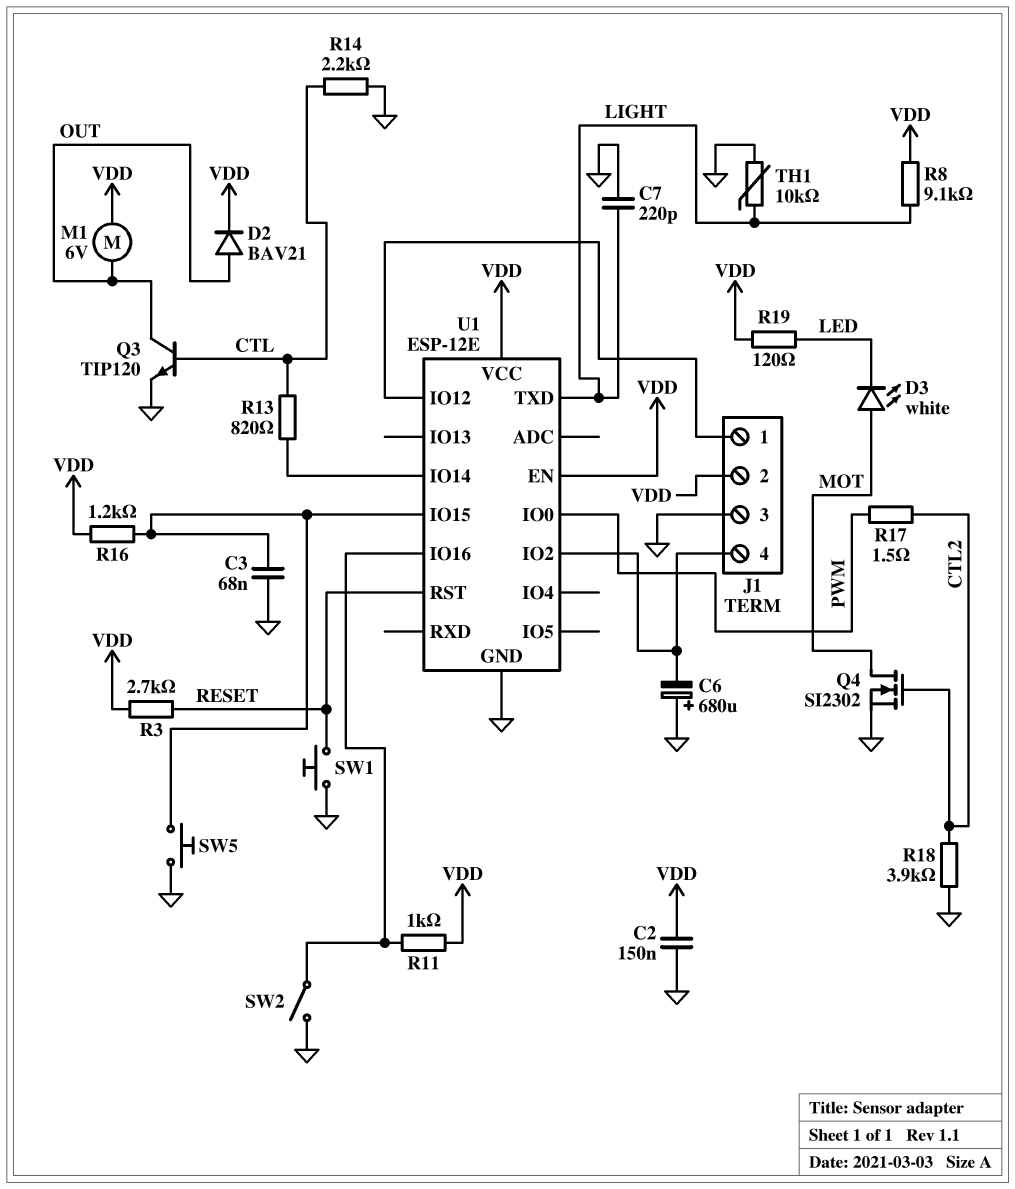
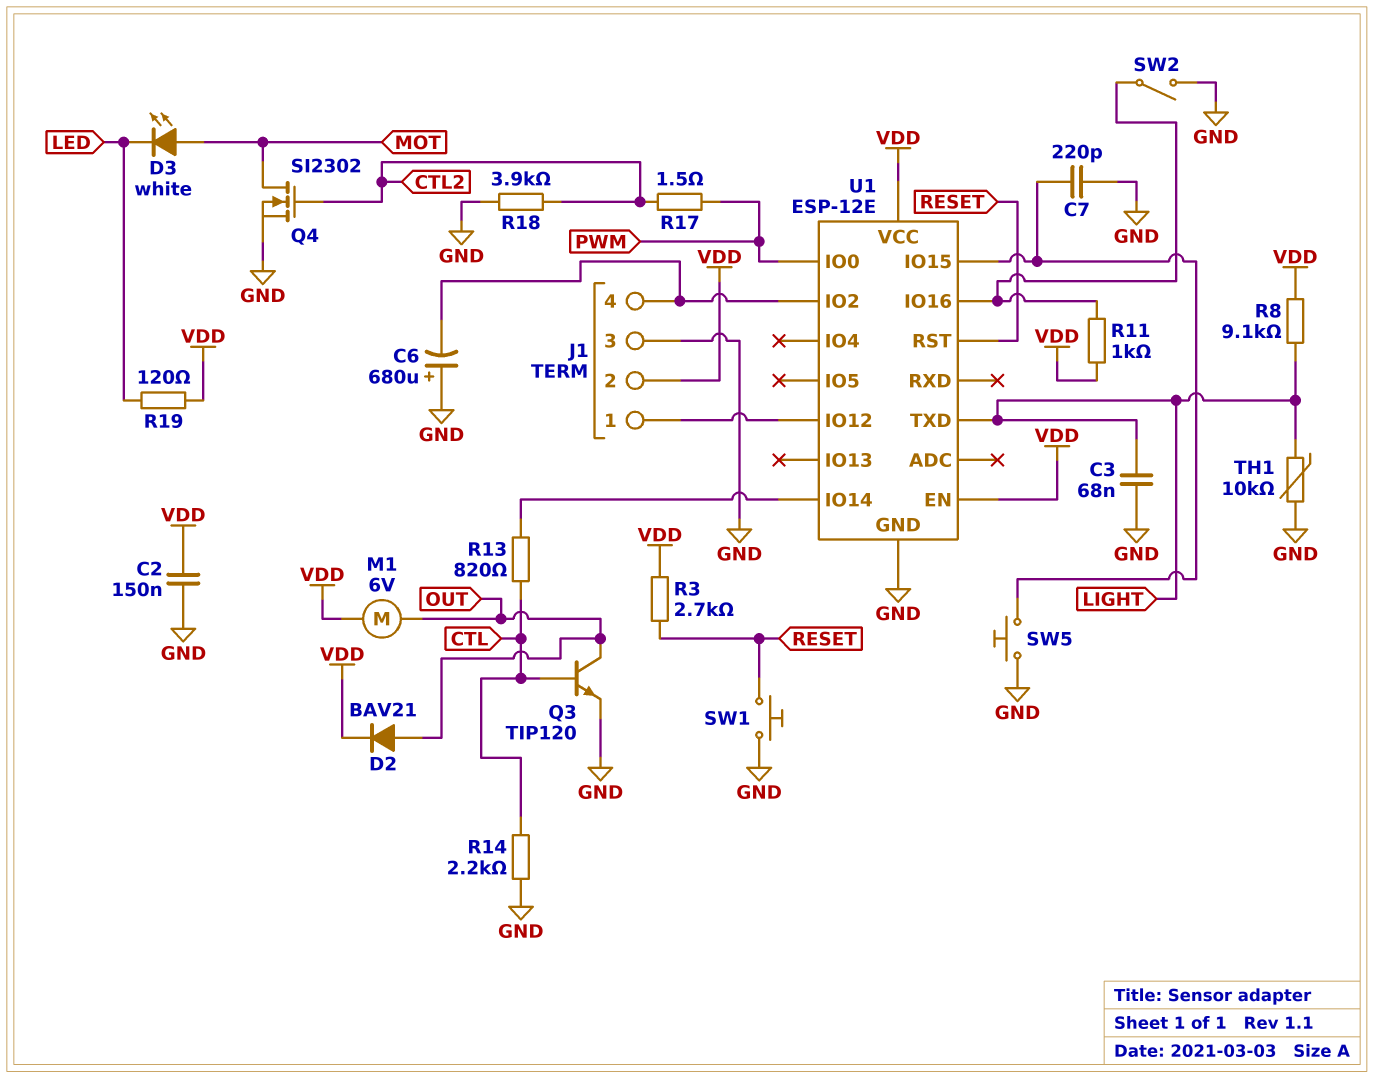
C3: 68nF (GND, U1/IO15) -> 68nF (GND, LIGHT)
C7: 220pF (GND, LIGHT) -> 220pF (GND, U1/IO15)
R16: 1.2k (U1/IO15, VDD) -> none

